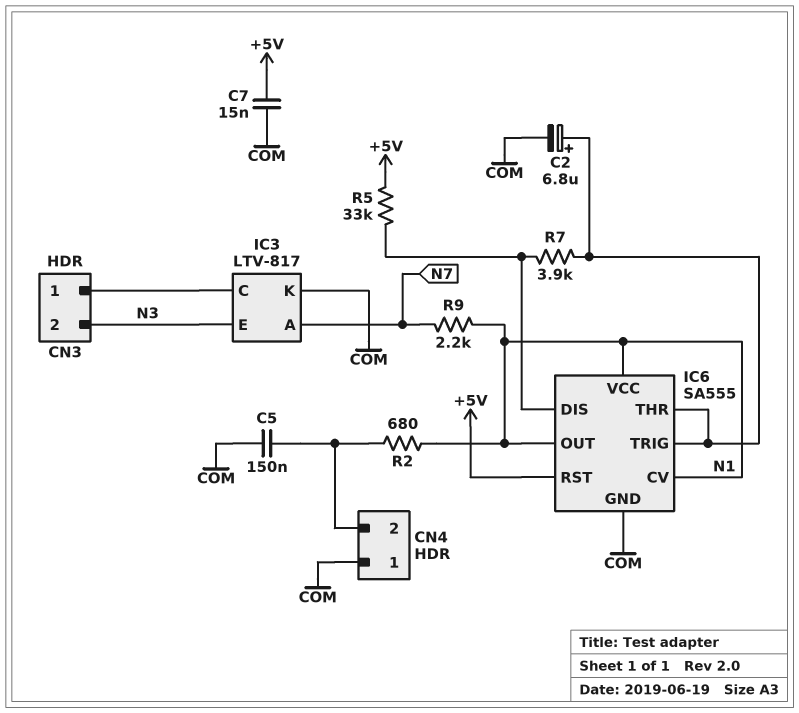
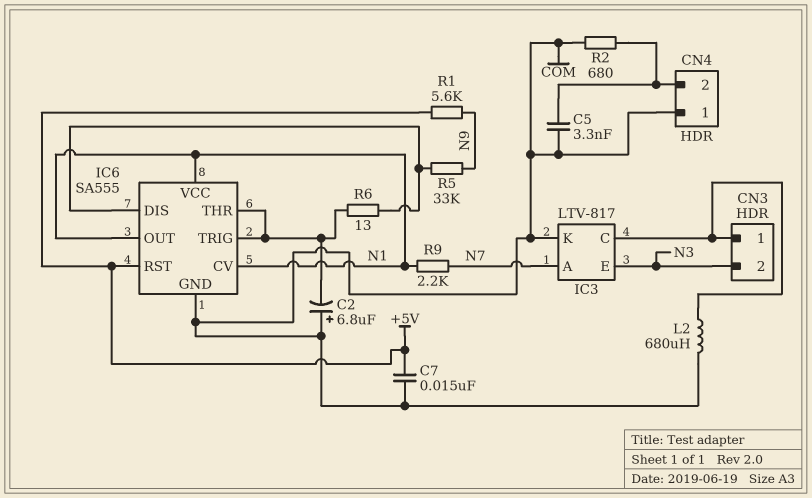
C2: 6.8uF (plus IC6/THR, minus COM) -> 6.8uF (plus COM, minus IC6/THR)
C5: 150nF (CN4/2, COM) -> 3.3nF (CN4/2, COM)
L2: none -> 680uH (CN3/1, COM)
R1: none -> 5.6k (+5V, N9)
R2: 680 (CN4/2, N1) -> 680 (CN4/2, COM)
R5: 33k (+5V, IC6/DIS) -> 33k (IC6/DIS, N9)
R6: none -> 13 (IC6/DIS, IC6/THR)
R7: 3.9k (IC6/DIS, IC6/THR) -> none

